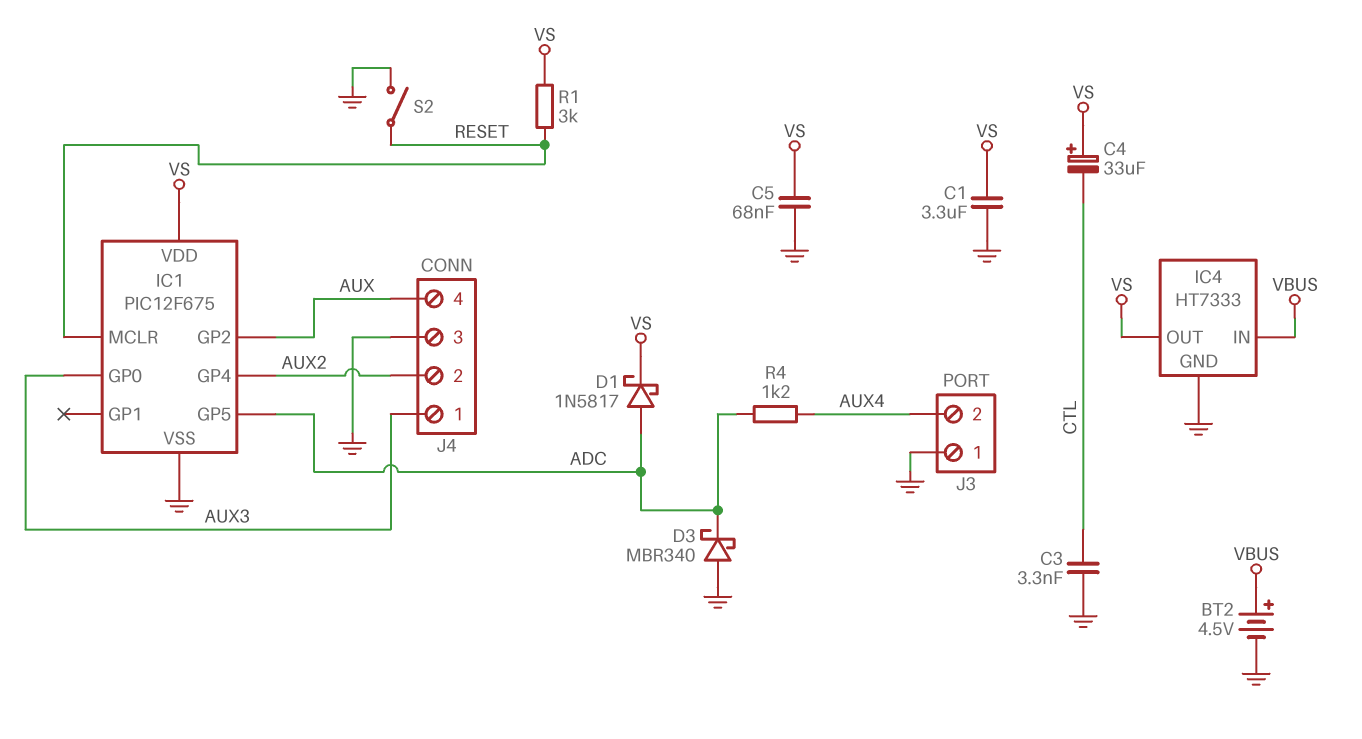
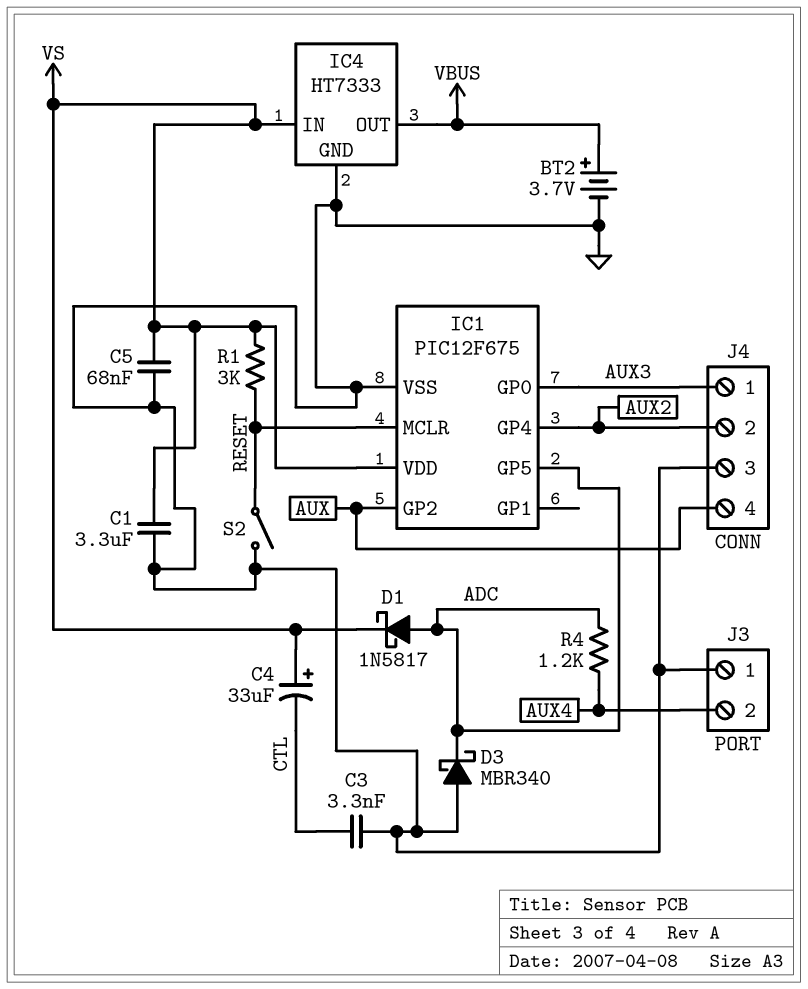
BT2: 4.5V (plus VBUS, minus GND) -> 3.7V (plus VBUS, minus GND)
IC4 pin IN: VBUS -> VS
IC4 pin OUT: VS -> VBUS

